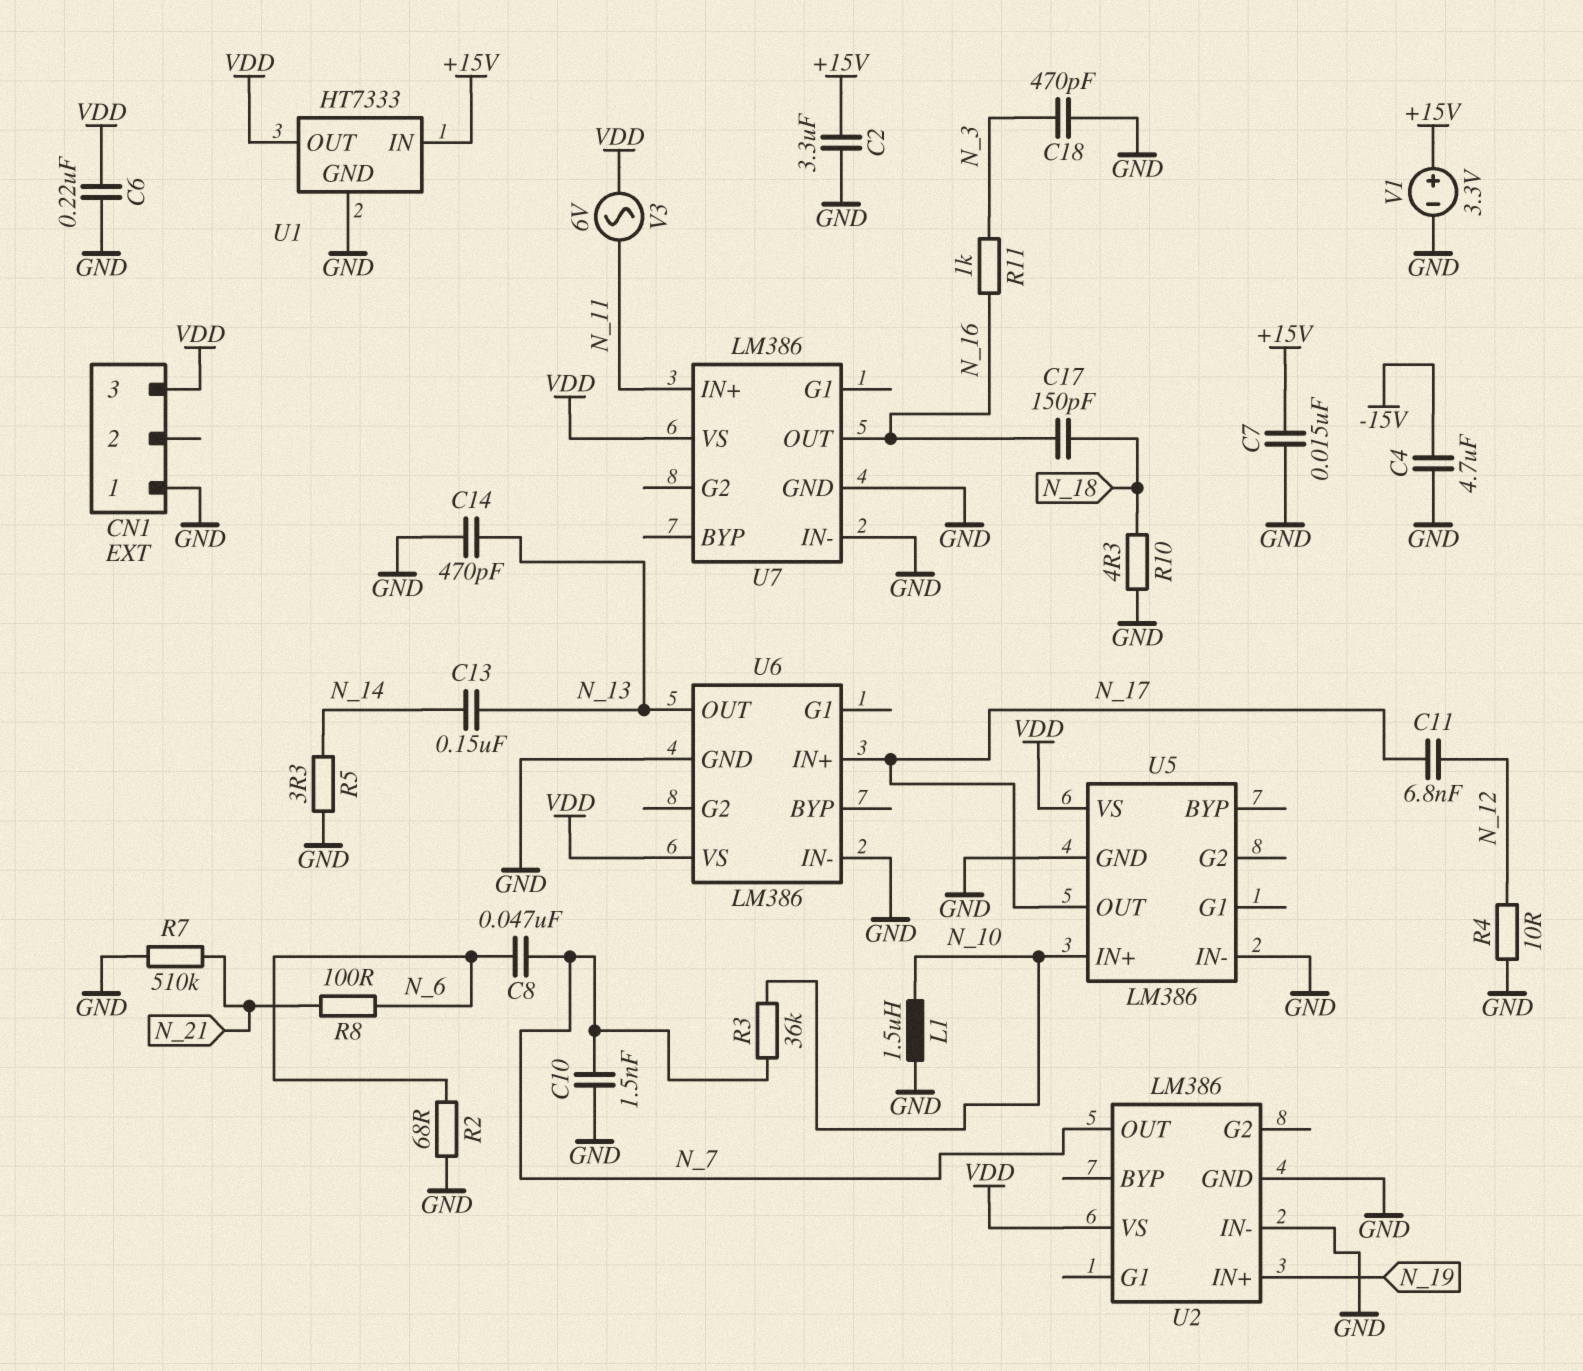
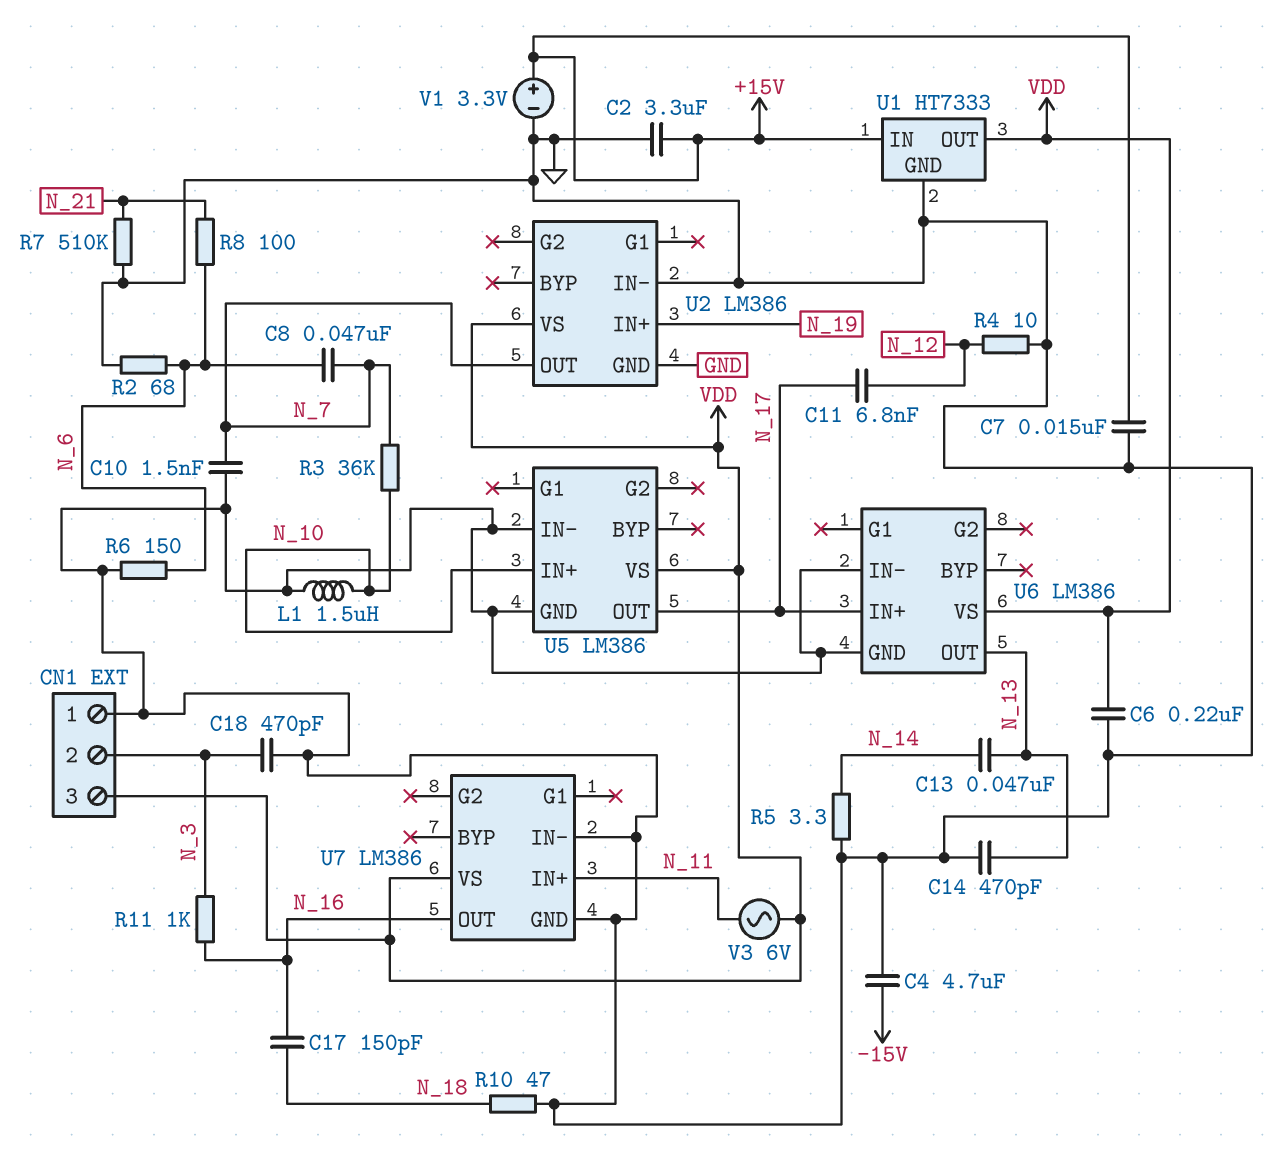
C13: 150nF (N_13, N_14) -> 47nF (N_13, N_14)
CN1 pin 2: none -> N_3
R6: none -> 150 (GND, N_6)
R10: 4.3 (GND, N_18) -> 47 (GND, N_18)

